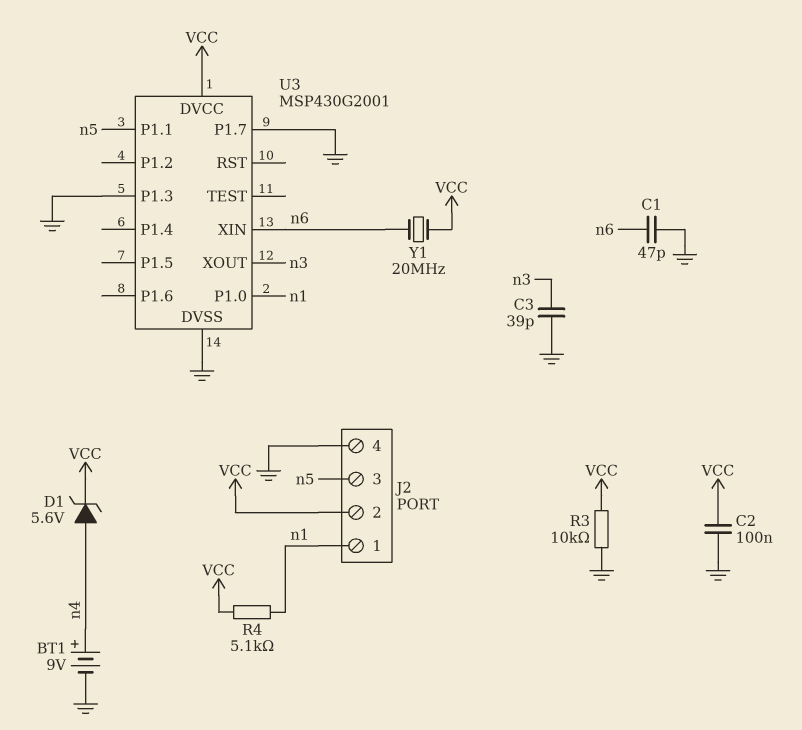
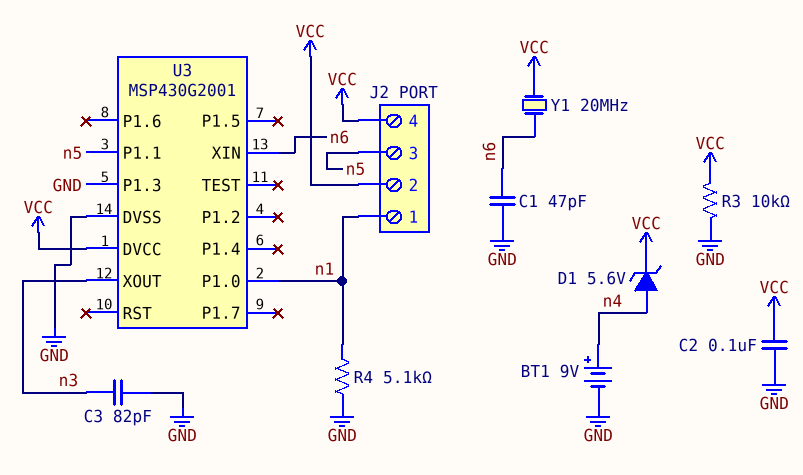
C3: 39pF (GND, n3) -> 82pF (GND, n3)
J2 pin 4: GND -> VCC
R4: 5.1k (VCC, n1) -> 5.1k (GND, n1)
U3 pin P1.7: GND -> none

